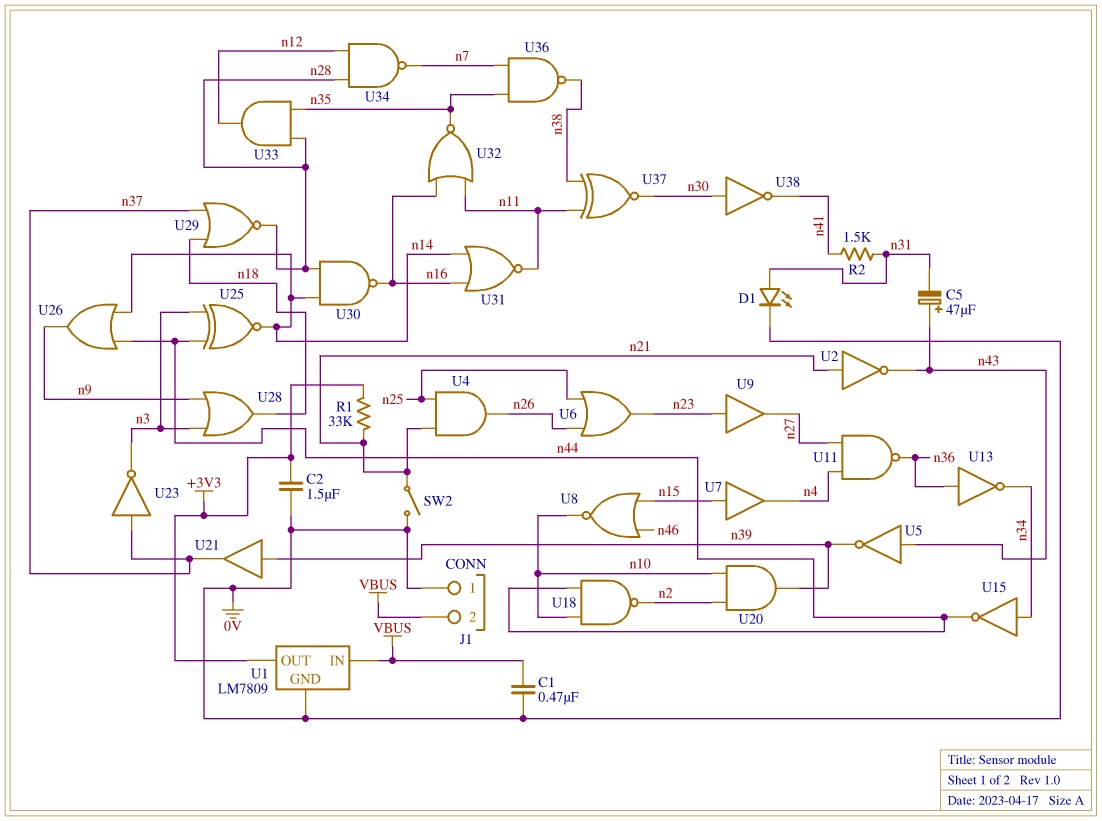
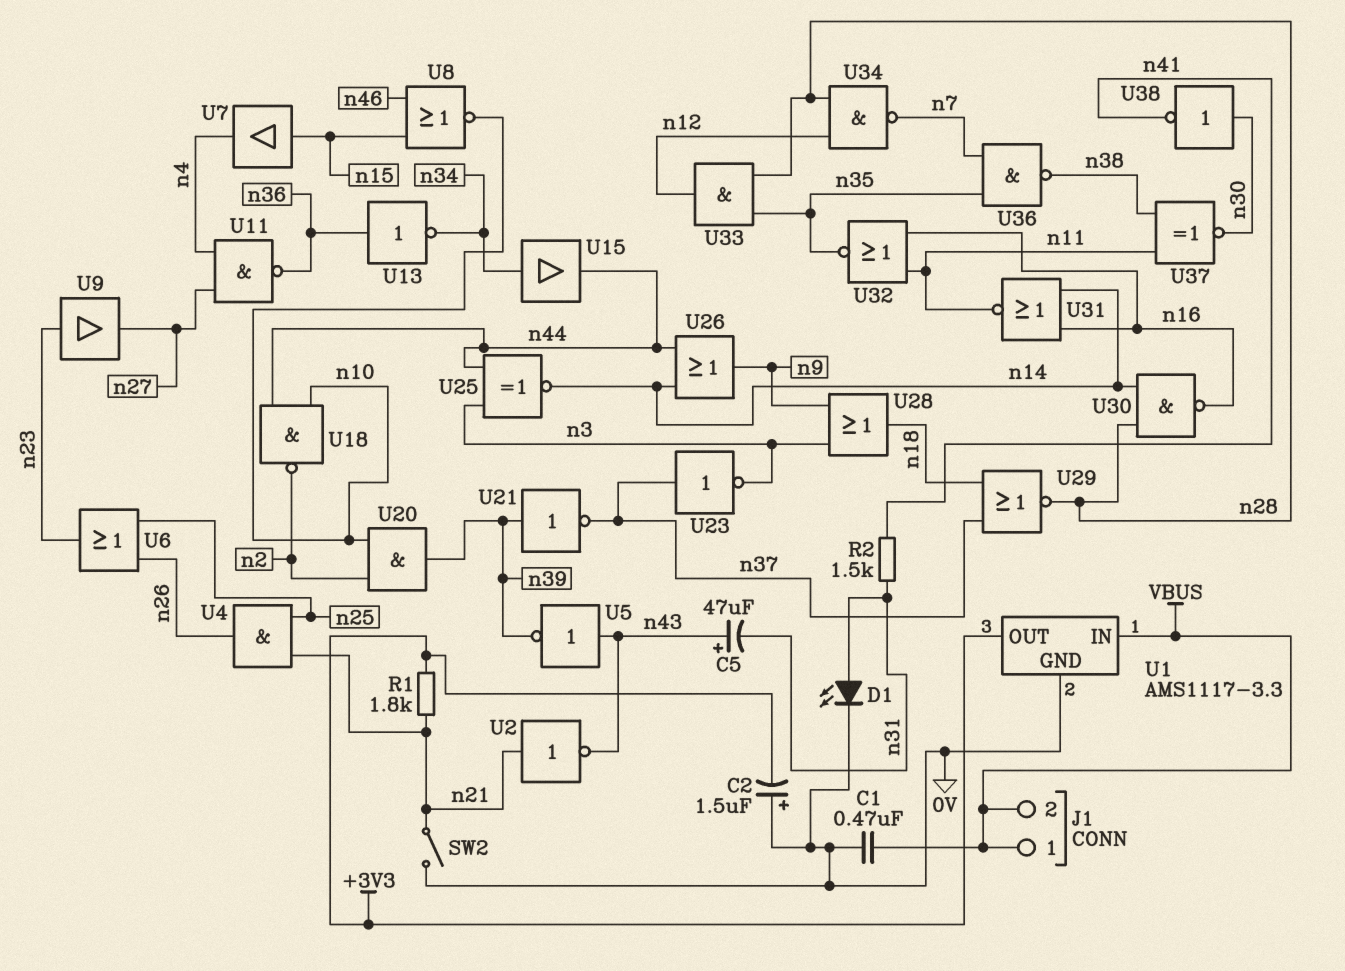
C2: 1.5uF (+3V3, 0V) -> 1.5uF (plus 0V, minus +3V3)
J1 pin 1: 0V -> VBUS
R1: 33k (+3V3, n21) -> 1.8k (+3V3, n21)
U1: LM7809 -> AMS1117-3.3
U15: NOT (in n34, out n44) -> buffer (in n34, out n44)
U21: buffer (in n39, out n37) -> NOT (in n39, out n37)

